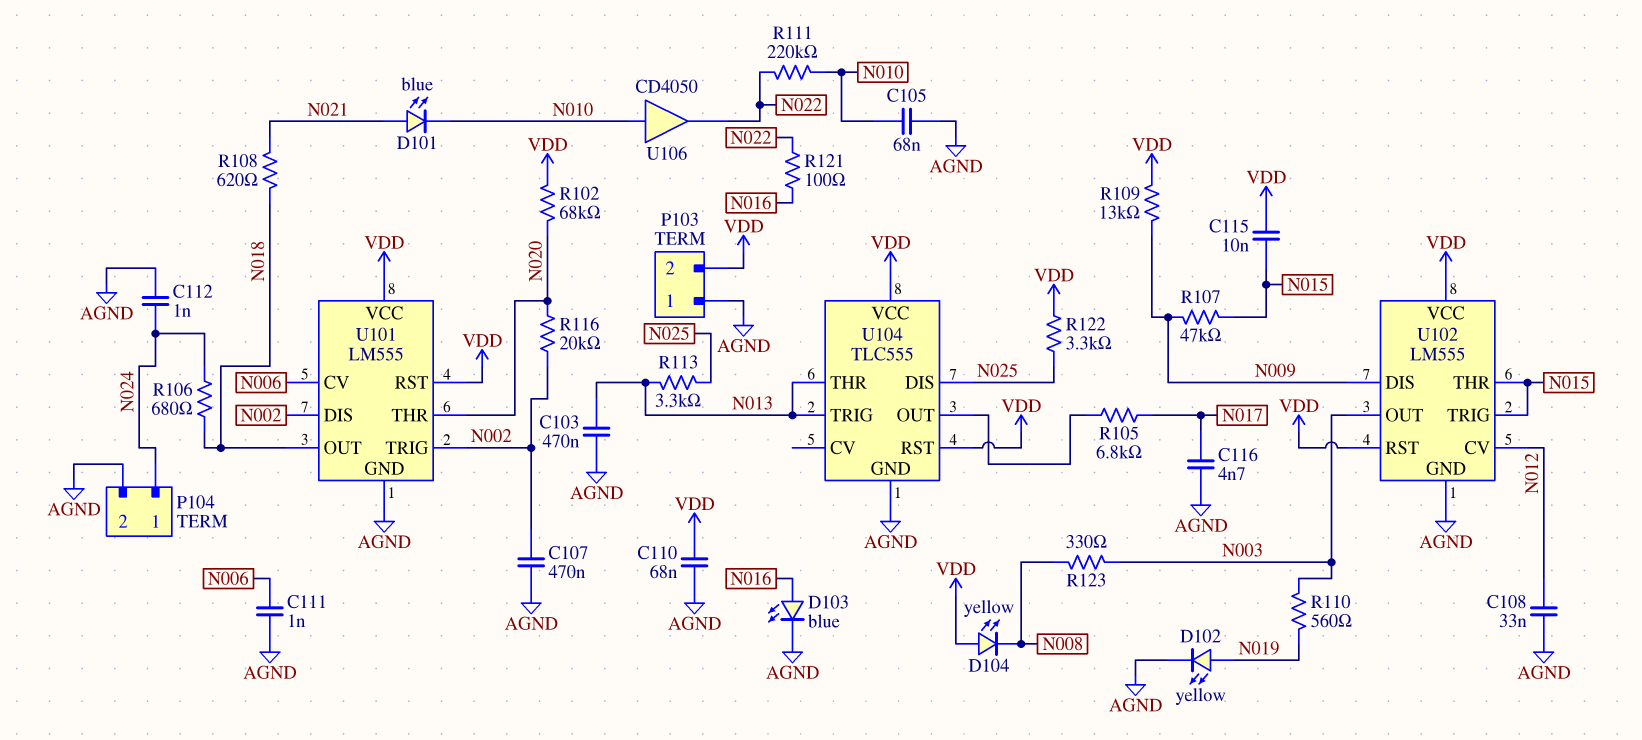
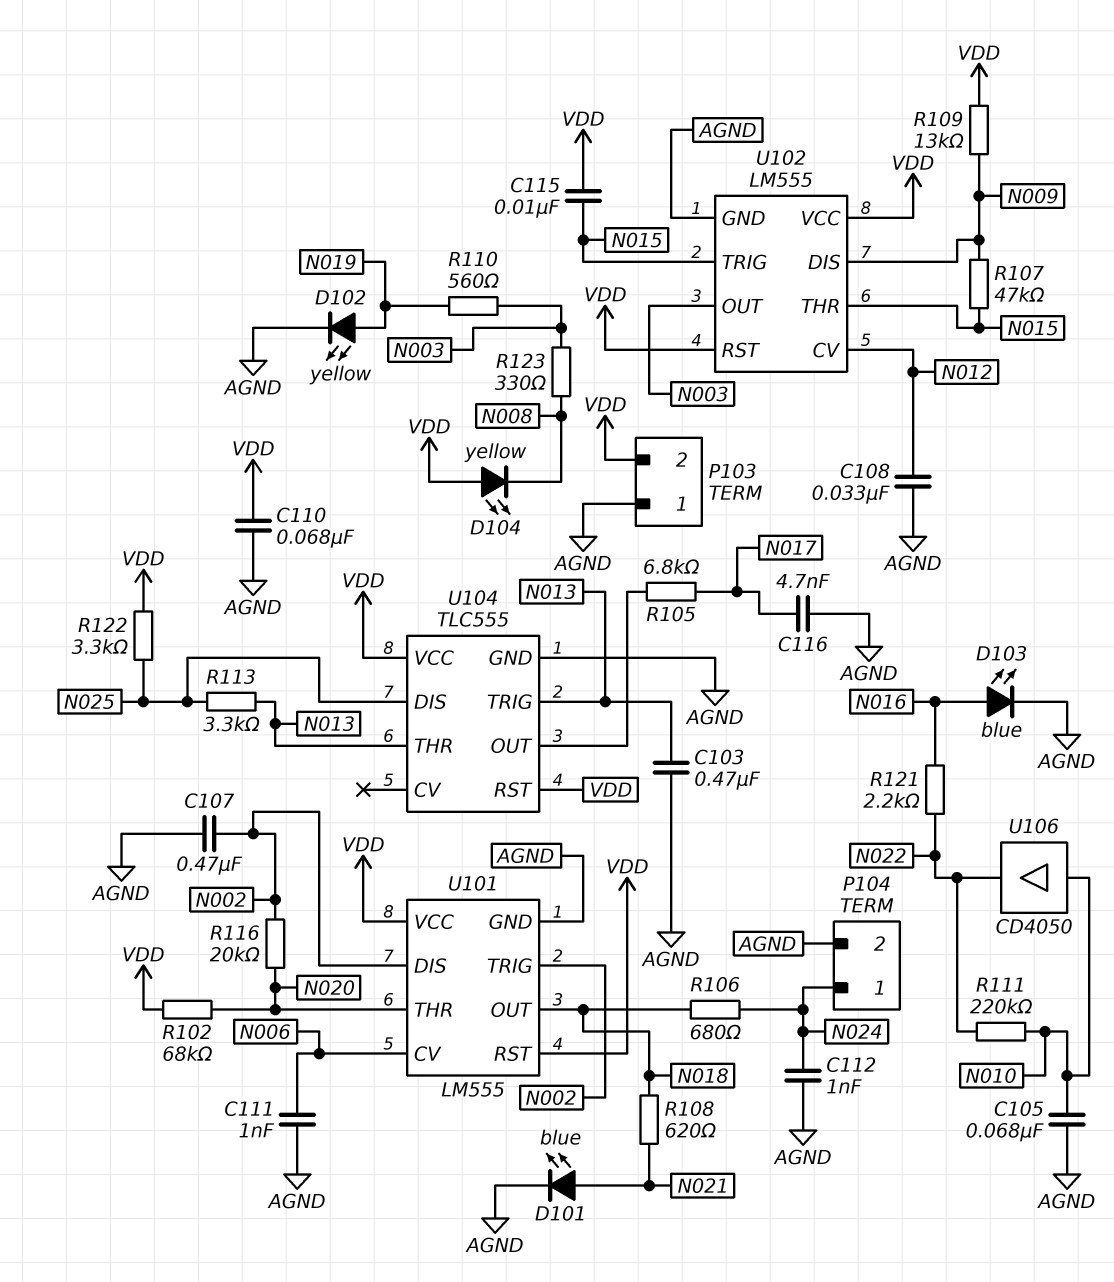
D101: LED blue (A N021, K N010) -> LED blue (A N021, K AGND)
R121: 100 (N016, N022) -> 2.2k (N016, N022)

